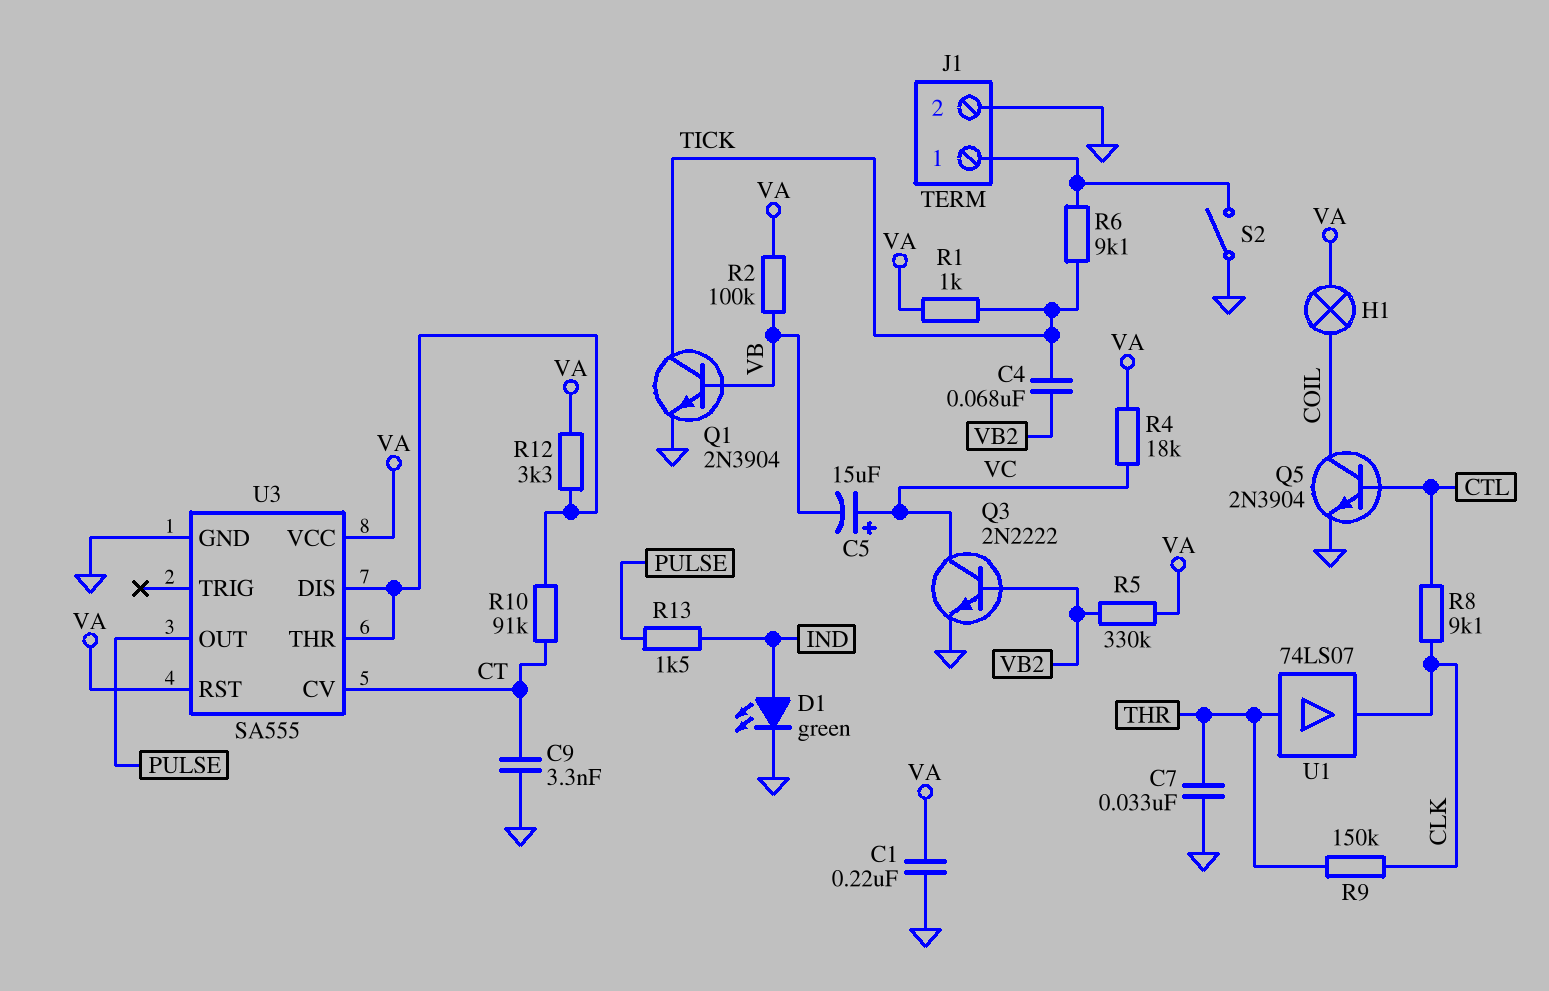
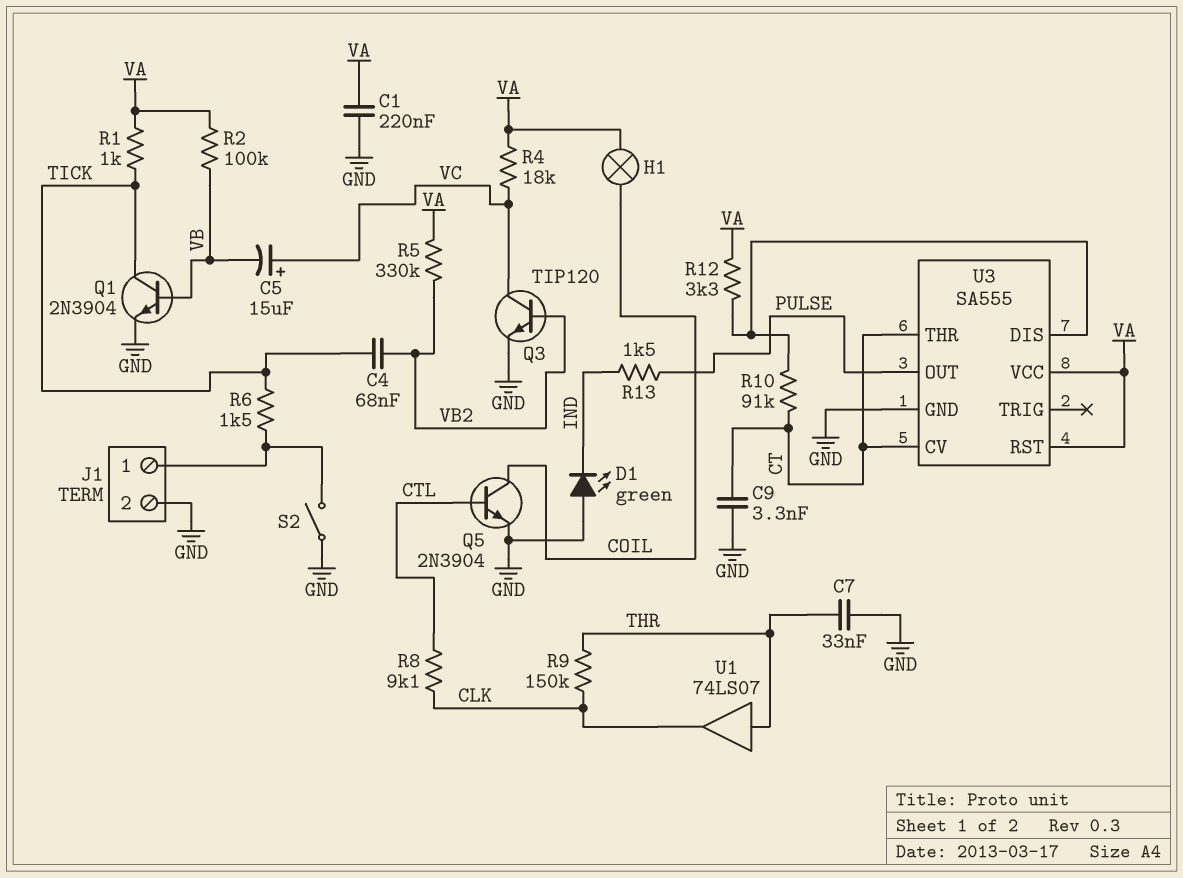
D1: LED green (A IND, K GND) -> LED green (A GND, K IND)
Q3: NPN 2N2222 (B VB2, C VC, E GND) -> NPN TIP120 (B VB2, C VC, E GND)
R6: 9.1k (J1/1, TICK) -> 1.5k (J1/1, TICK)
U3 pin THR: U3/DIS -> CT

